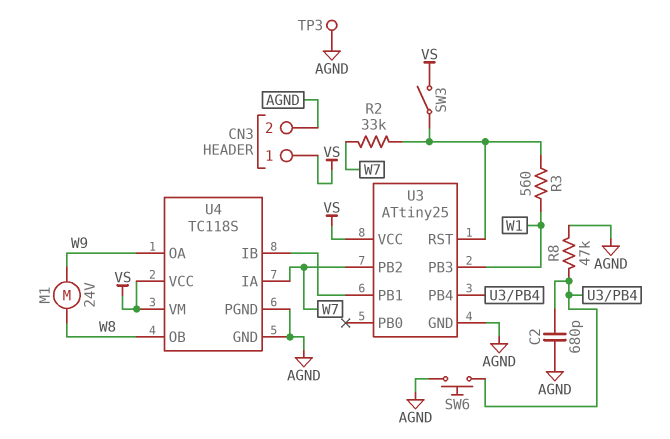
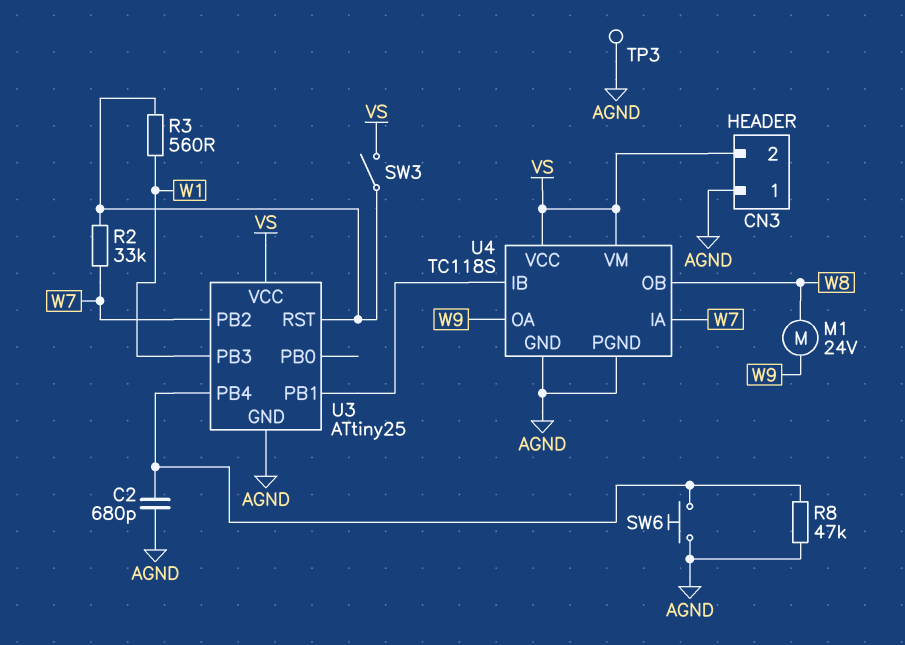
CN3 pin 1: VS -> AGND
CN3 pin 2: AGND -> VS

